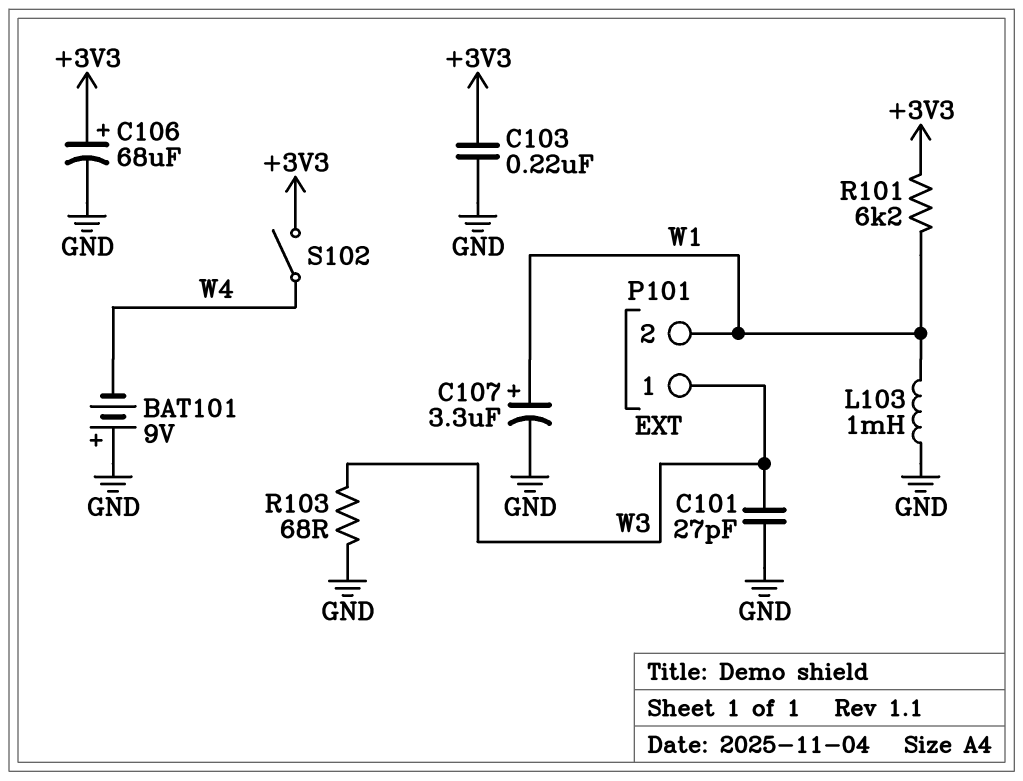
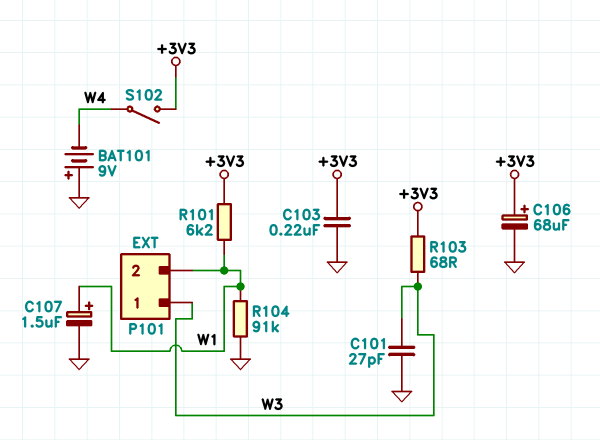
C107: 3.3uF (plus W1, minus GND) -> 1.5uF (plus W1, minus GND)
L103: 1mH (GND, W1) -> none
R103: 68 (GND, W3) -> 68 (+3V3, W3)
R104: none -> 91k (GND, W1)

